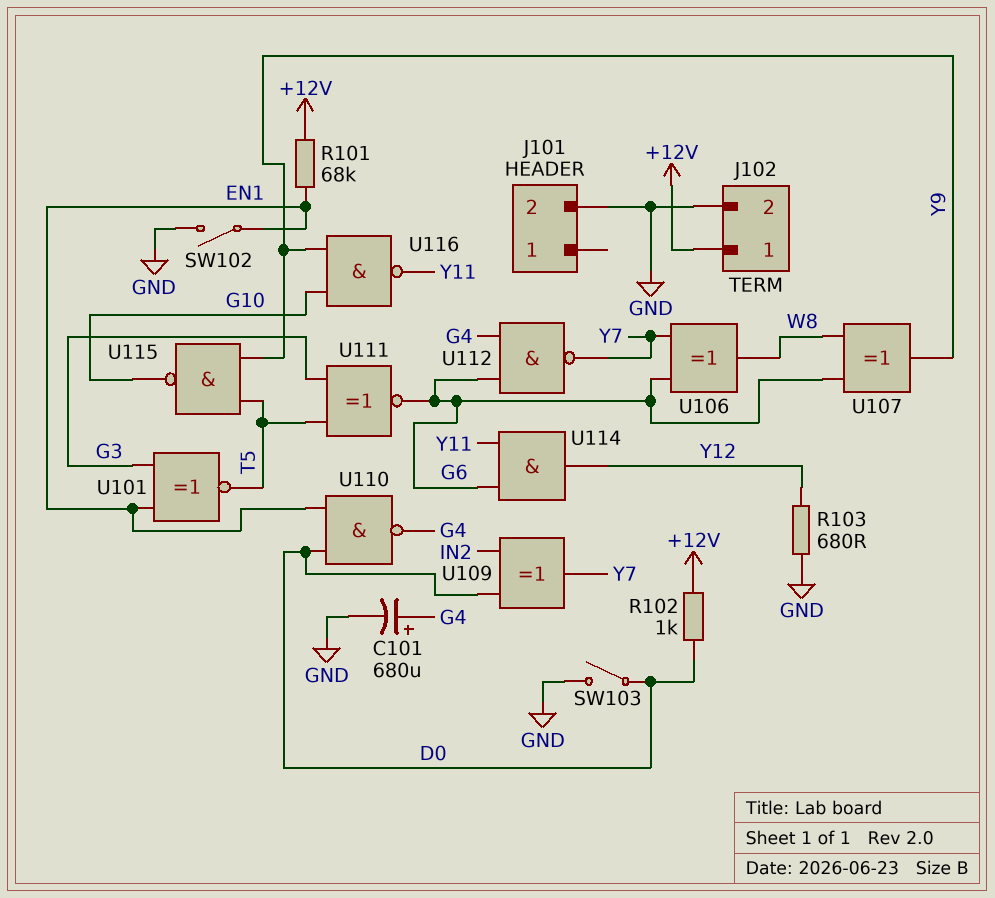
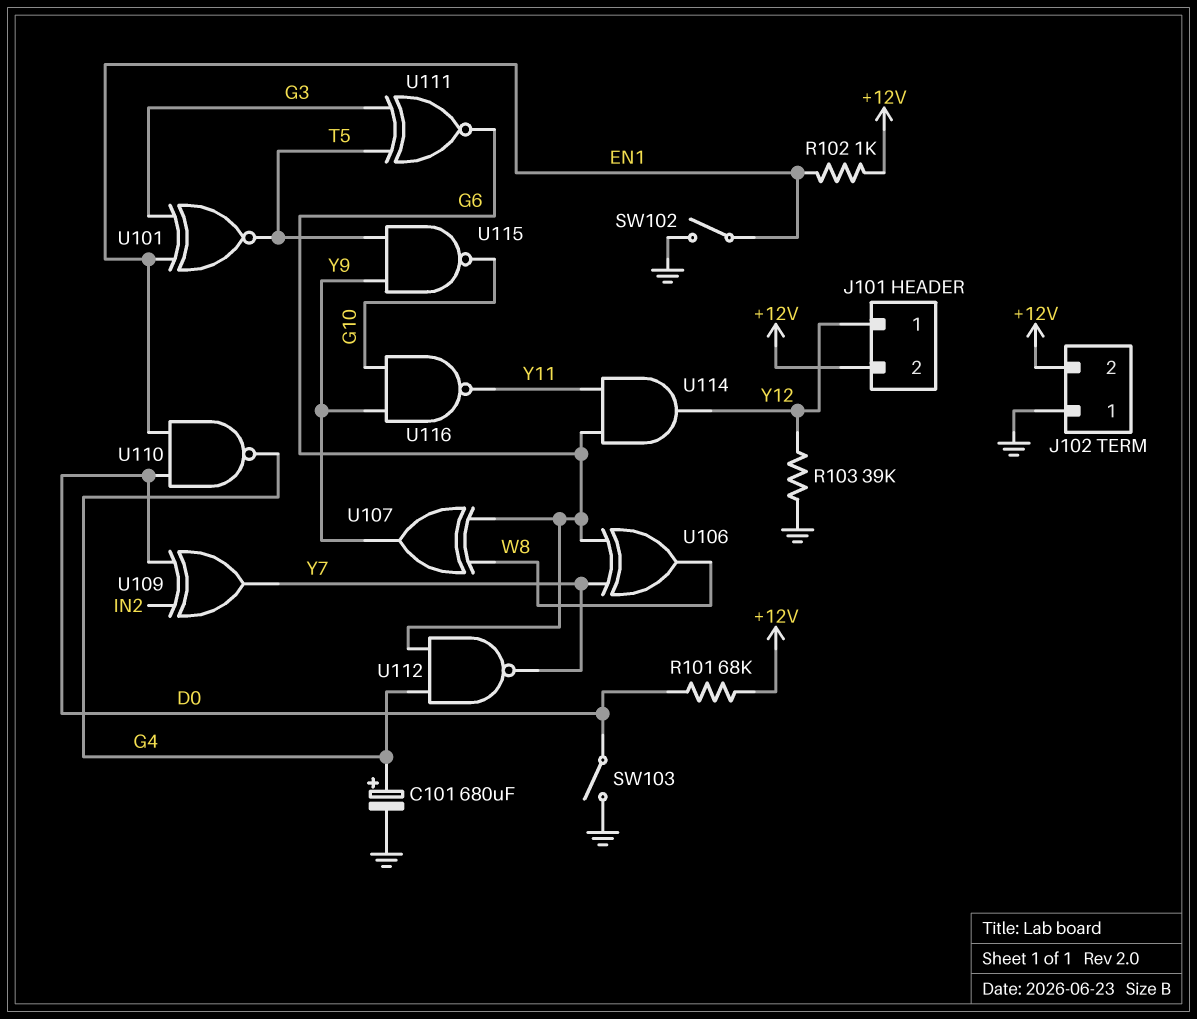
J101 pin 1: none -> Y12
J101 pin 2: GND -> +12V
J102 pin 1: +12V -> GND
J102 pin 2: GND -> +12V
R101: 68k (+12V, EN1) -> 68k (+12V, D0)
R102: 1k (+12V, D0) -> 1k (+12V, EN1)
R103: 680 (GND, Y12) -> 39k (GND, Y12)

